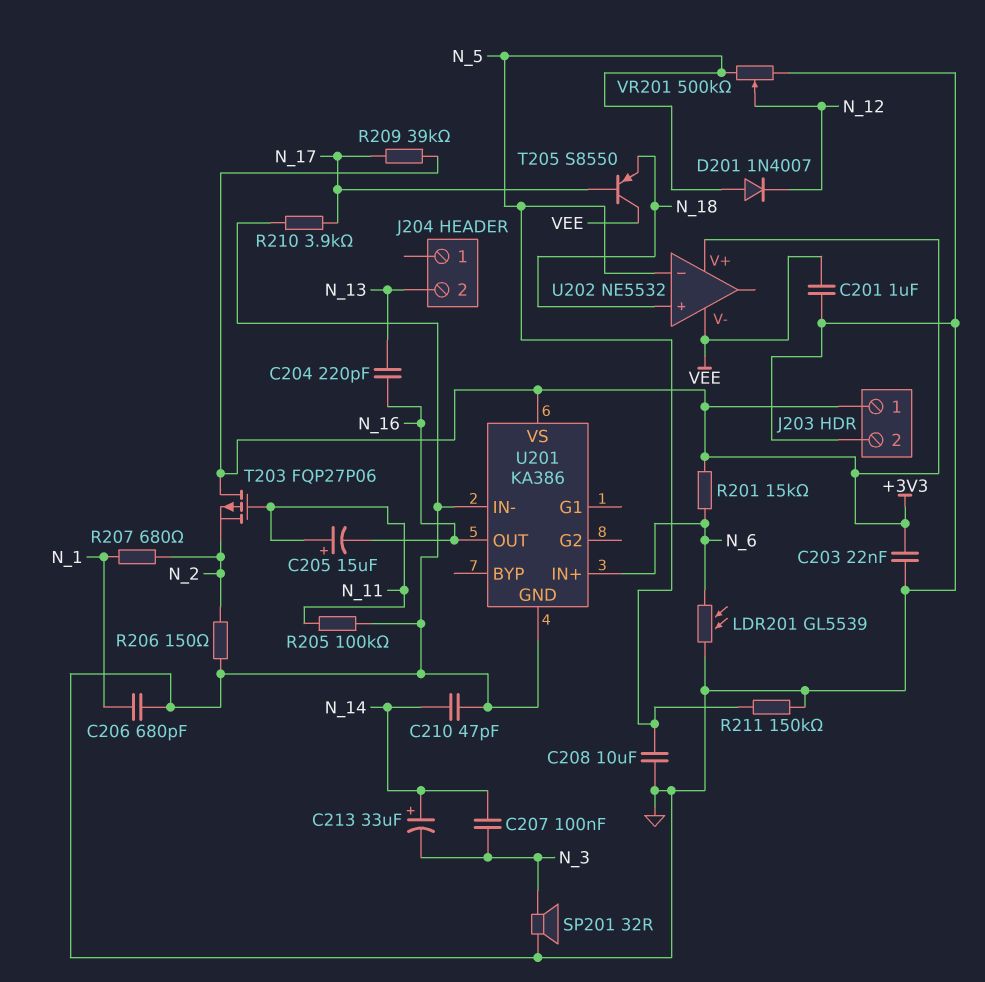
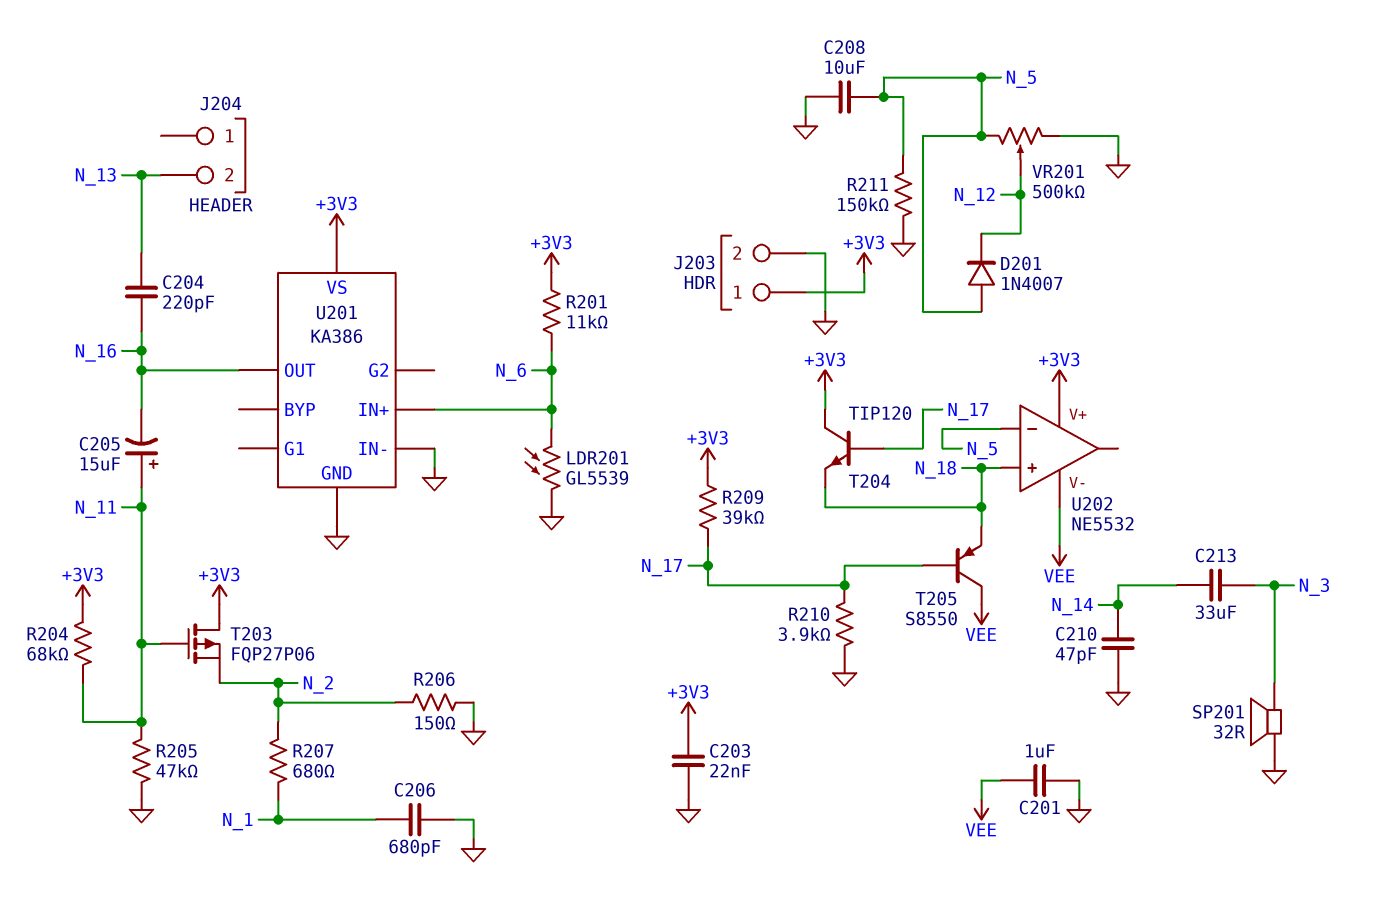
C207: 100nF (N_3, N_14) -> none
C213: 33uF (plus N_14, minus N_3) -> 33uF (N_3, N_14)
R201: 15k (+3V3, N_6) -> 11k (+3V3, N_6)
R204: none -> 68k (+3V3, N_11)
R205: 100k (GND, N_11) -> 47k (GND, N_11)
T204: none -> NPN TIP120 (B N_17, C +3V3, E N_18)

